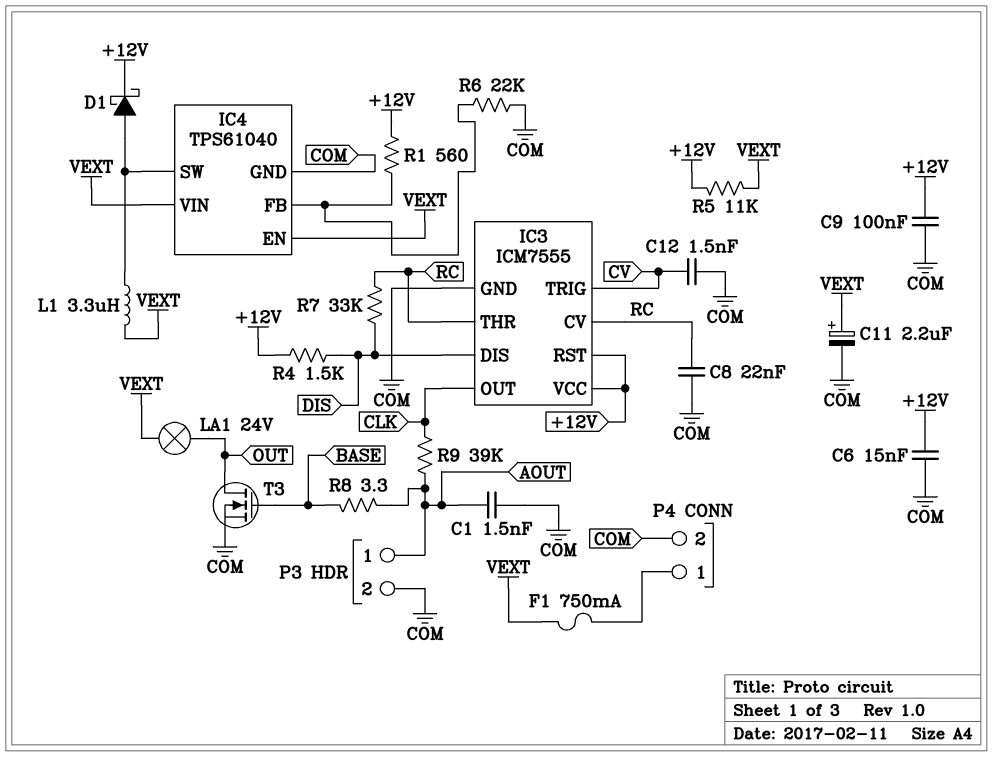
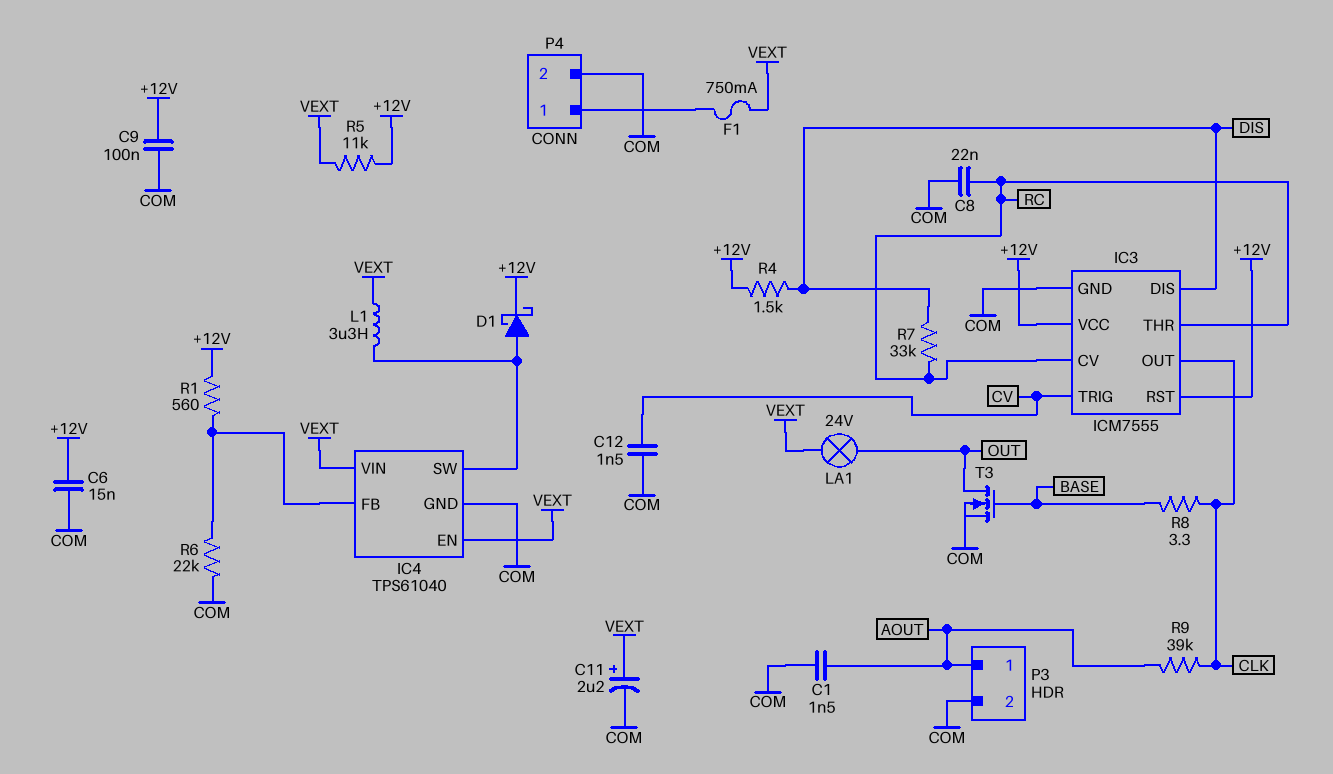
R8: 3.3 (AOUT, BASE) -> 3.3 (BASE, CLK)

